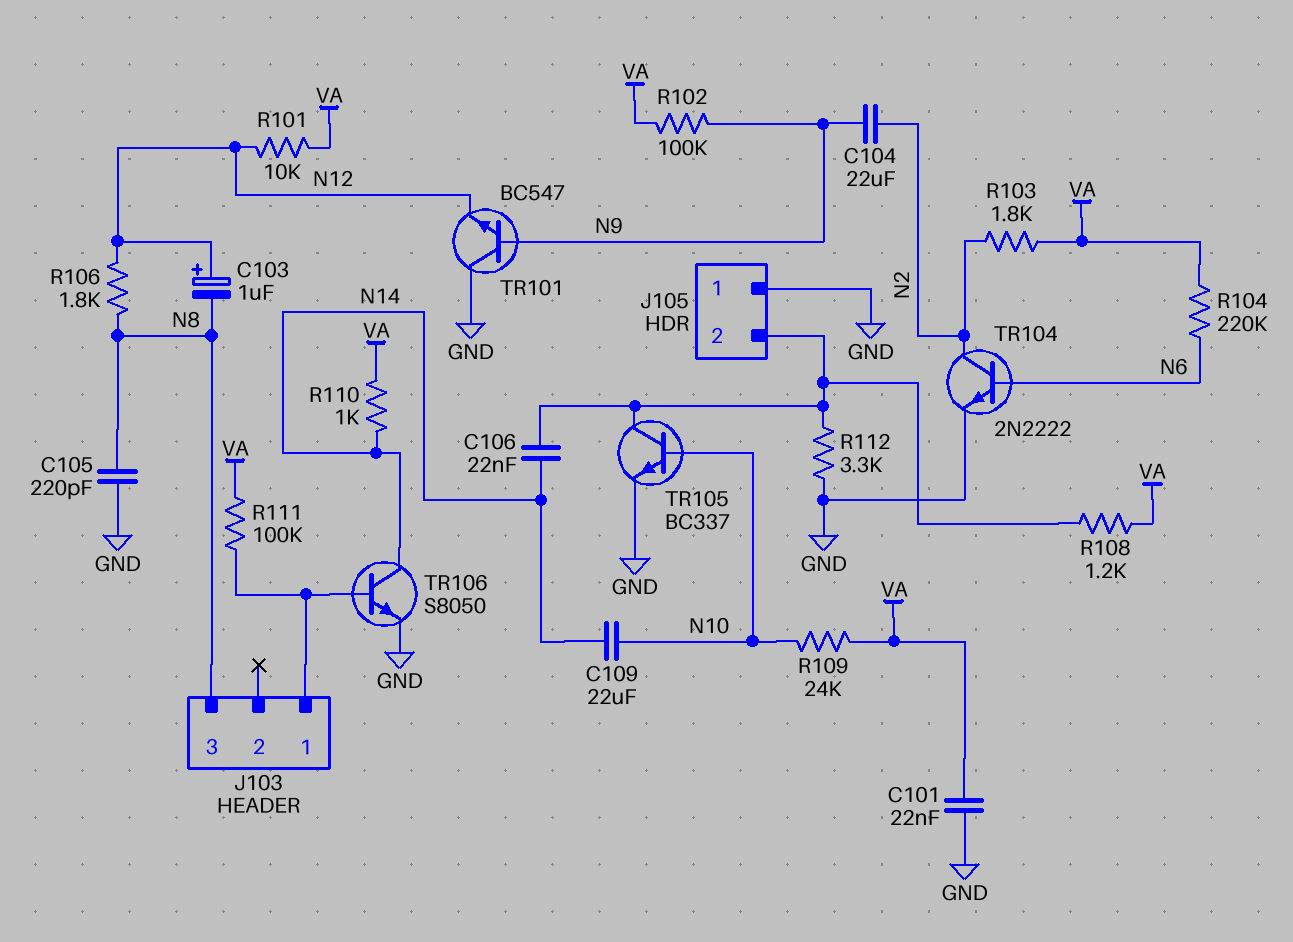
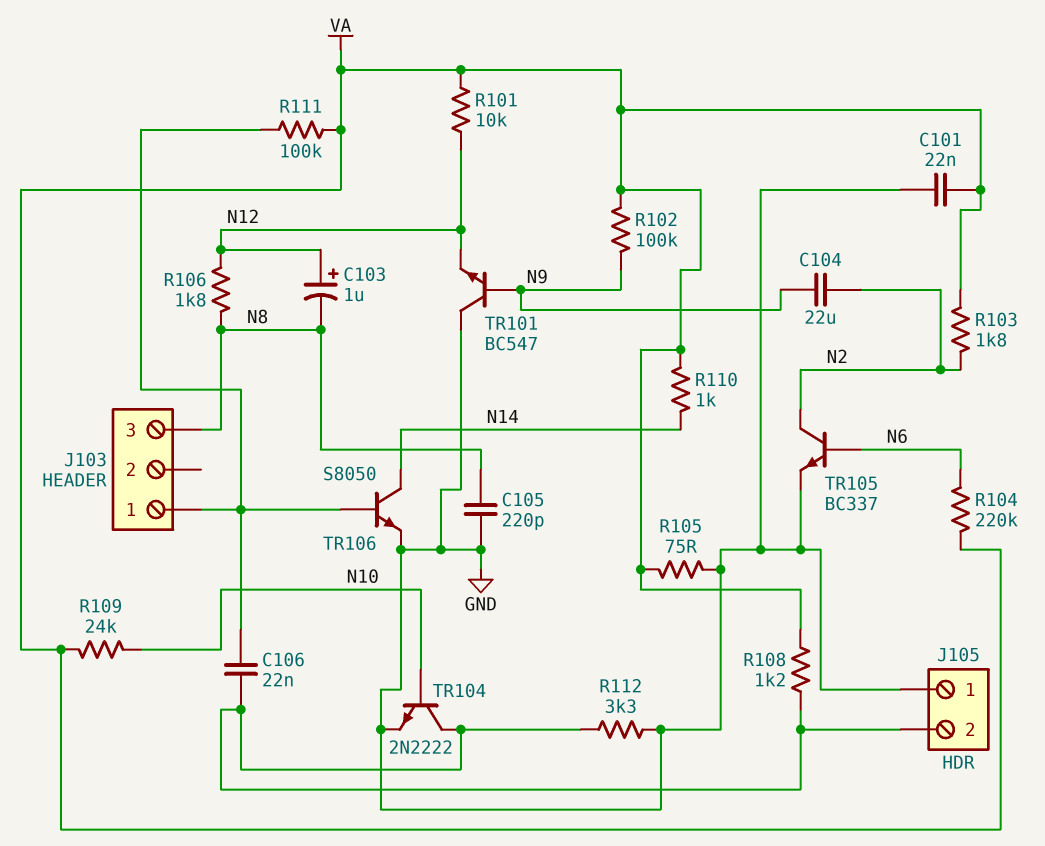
C106: 22nF (J105/2, N14) -> 22nF (J103/1, J105/2)
C109: 22uF (N10, N14) -> none
R105: none -> 75 (GND, VA)
TR104: NPN 2N2222 (B N6, C N2, E GND) -> NPN 2N2222 (B N10, C J105/2, E GND)
TR105: NPN BC337 (B N10, C J105/2, E GND) -> NPN BC337 (B N6, C N2, E GND)

